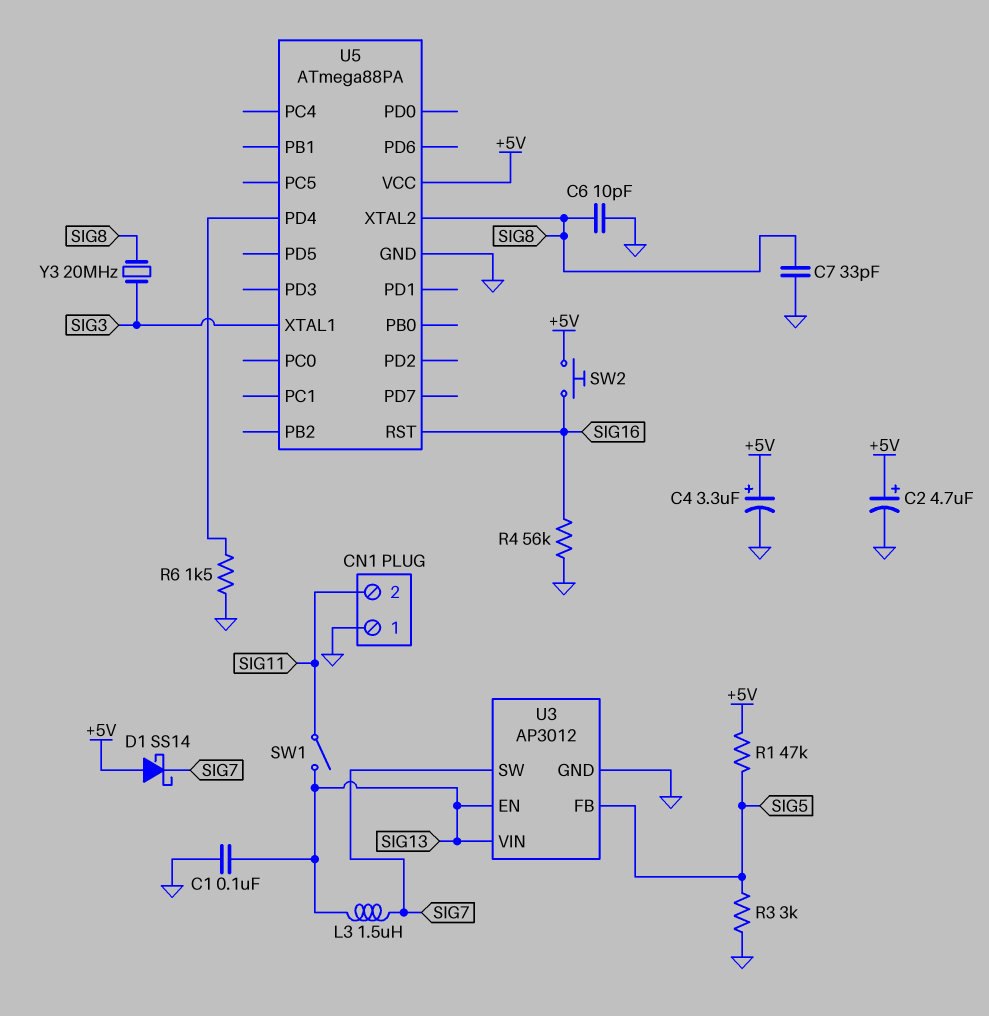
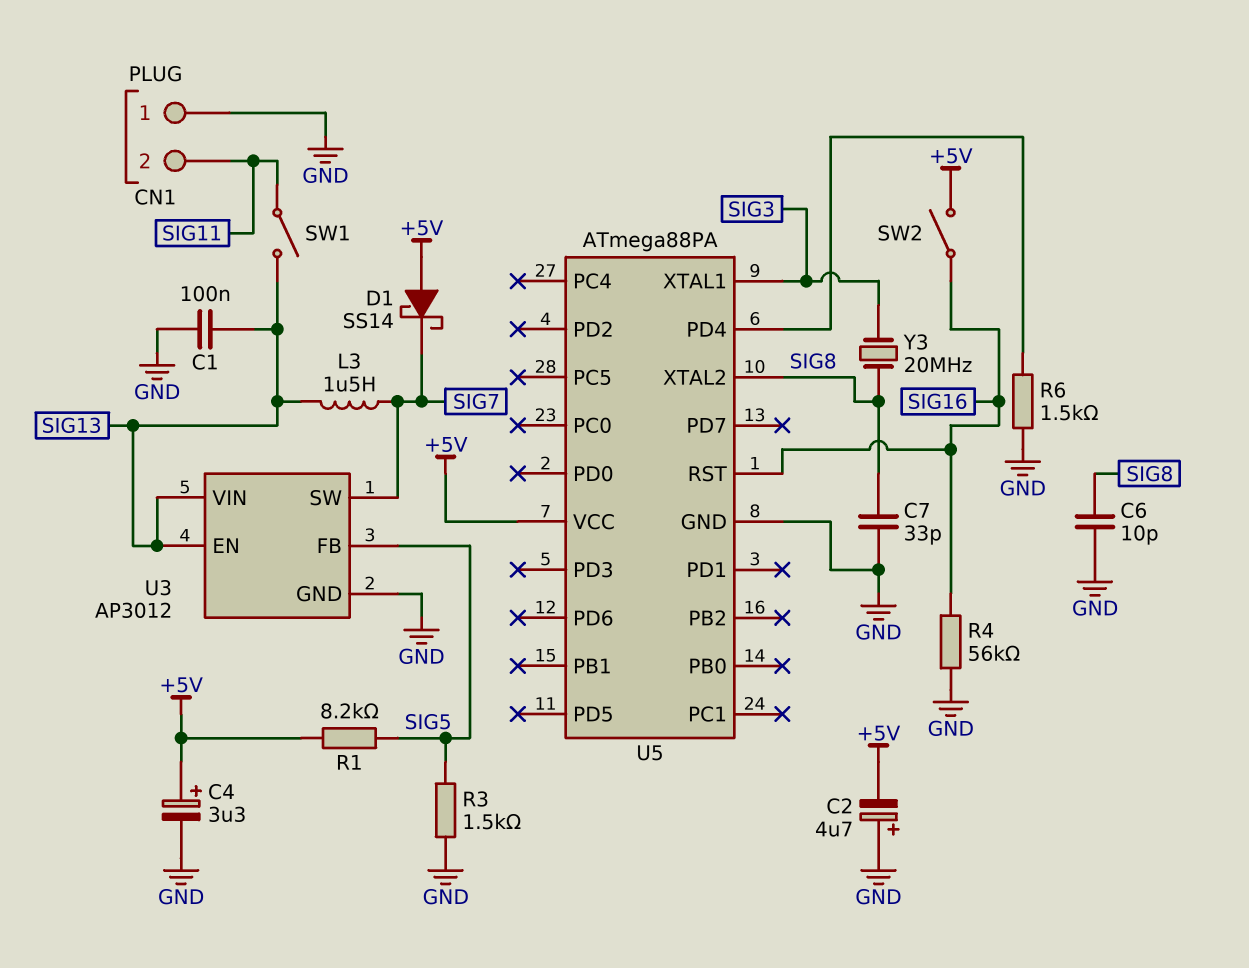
C2: 4.7uF (plus +5V, minus GND) -> 4.7uF (plus GND, minus +5V)
R1: 47k (+5V, SIG5) -> 8.2k (+5V, SIG5)
R3: 3k (GND, SIG5) -> 1.5k (GND, SIG5)
SW2: button (+5V, SIG16) -> switch (+5V, SIG16)

